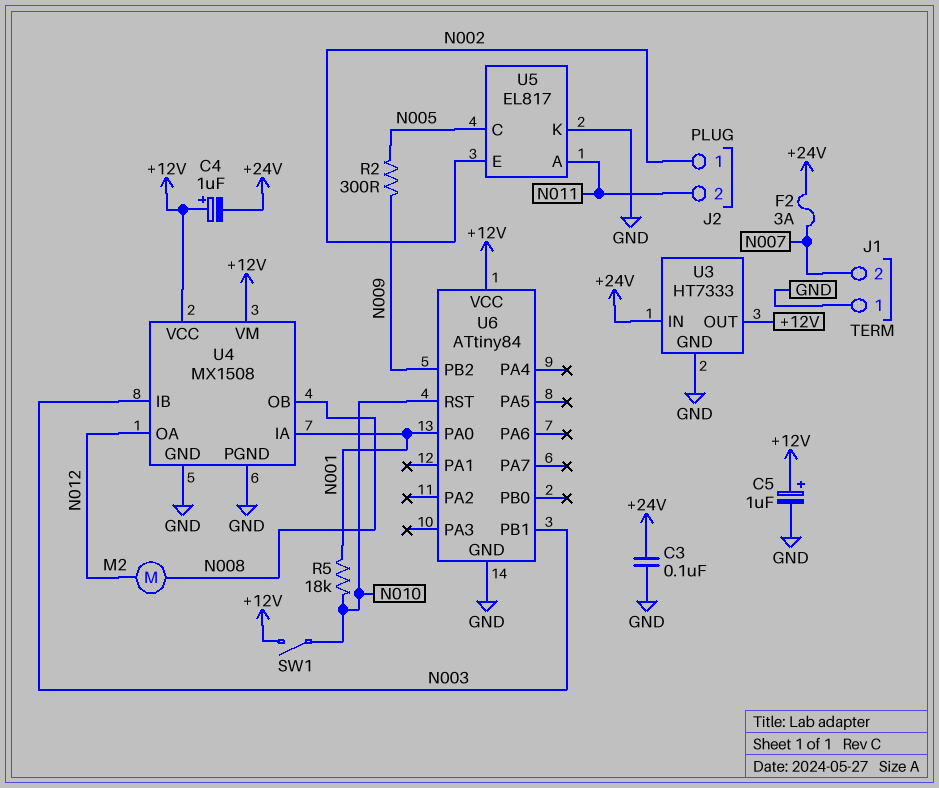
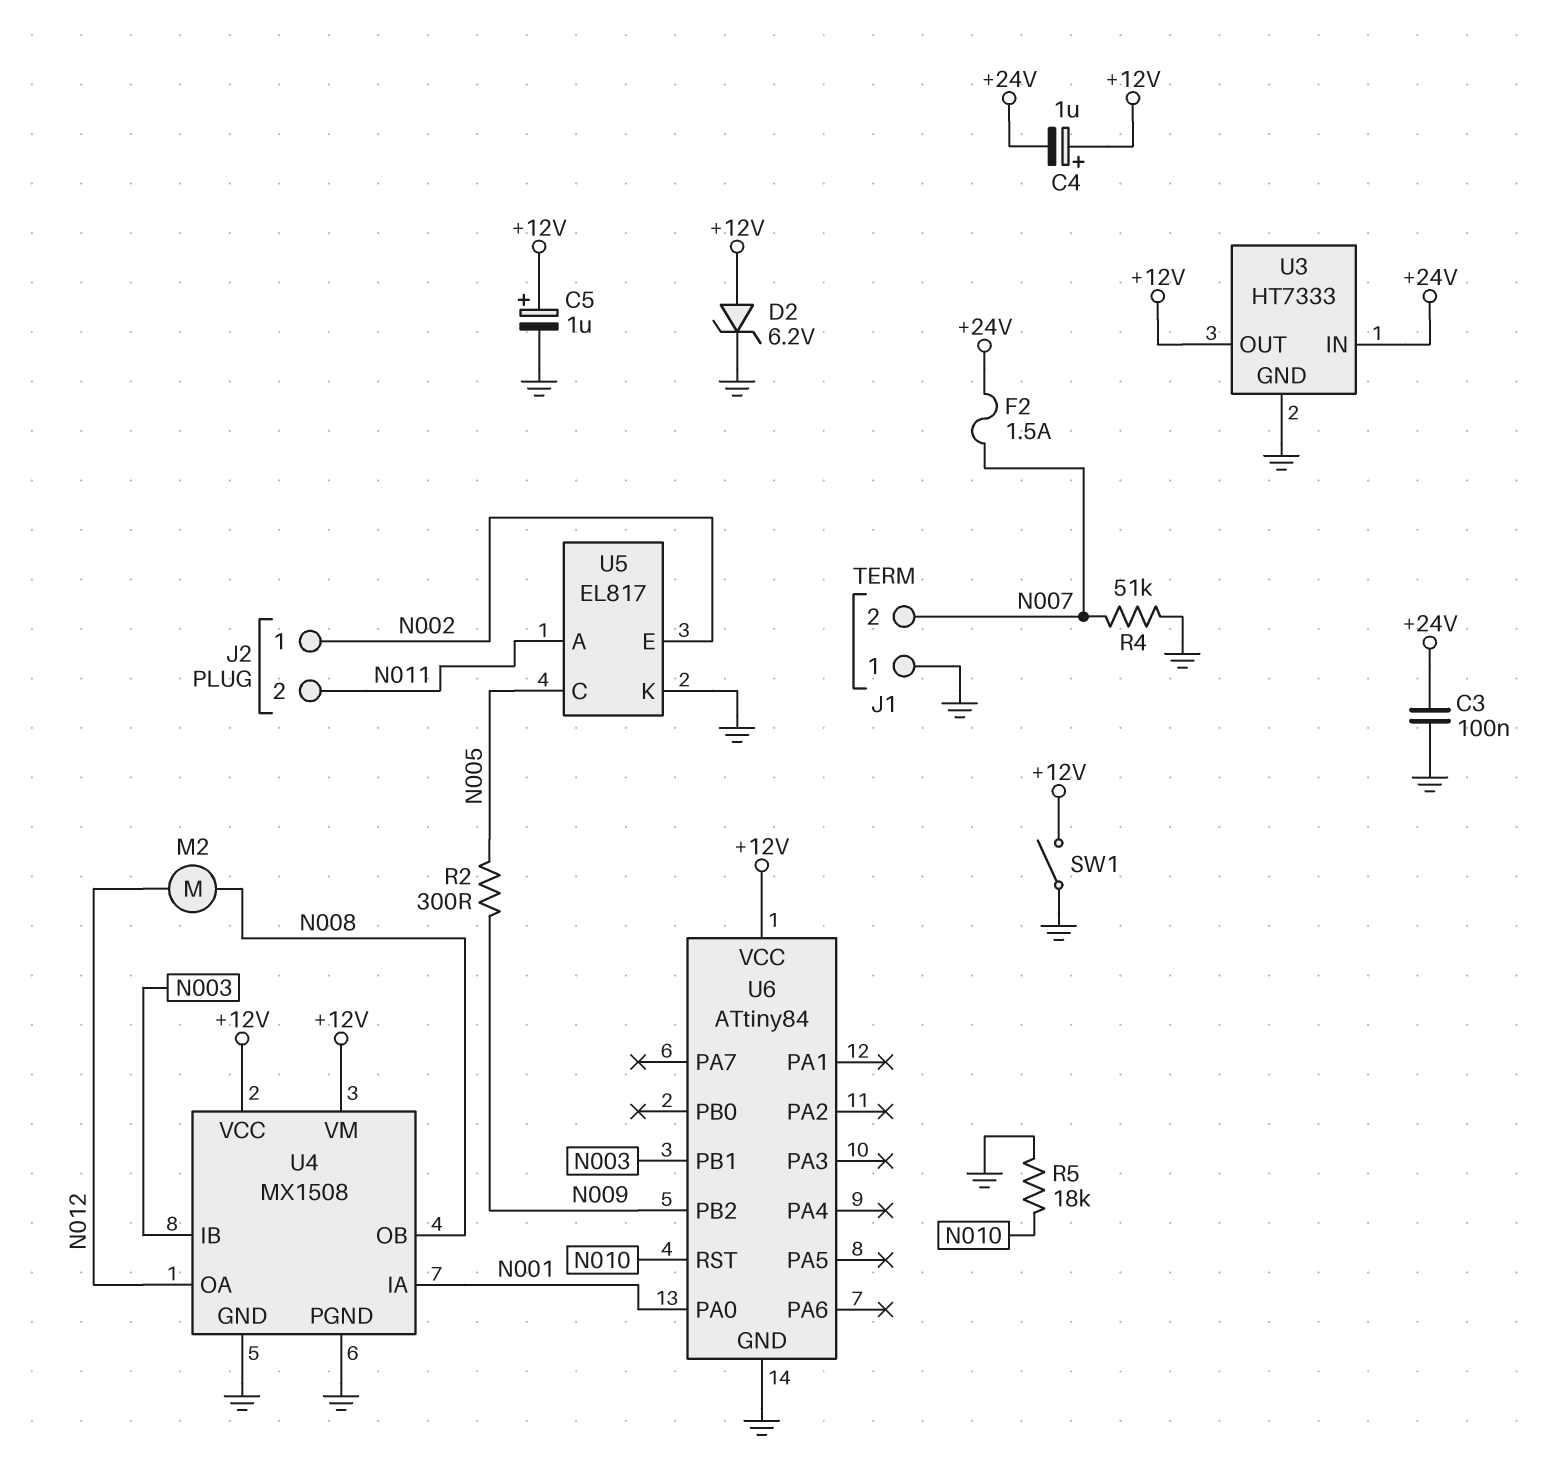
D2: none -> zener 6.2V (A +12V, K GND)
F2: 3A (+24V, N007) -> 1.5A (+24V, N007)
R4: none -> 51k (GND, N007)
R5: 18k (N001, N010) -> 18k (GND, N010)
SW1: switch (+12V, N010) -> switch (+12V, GND)

